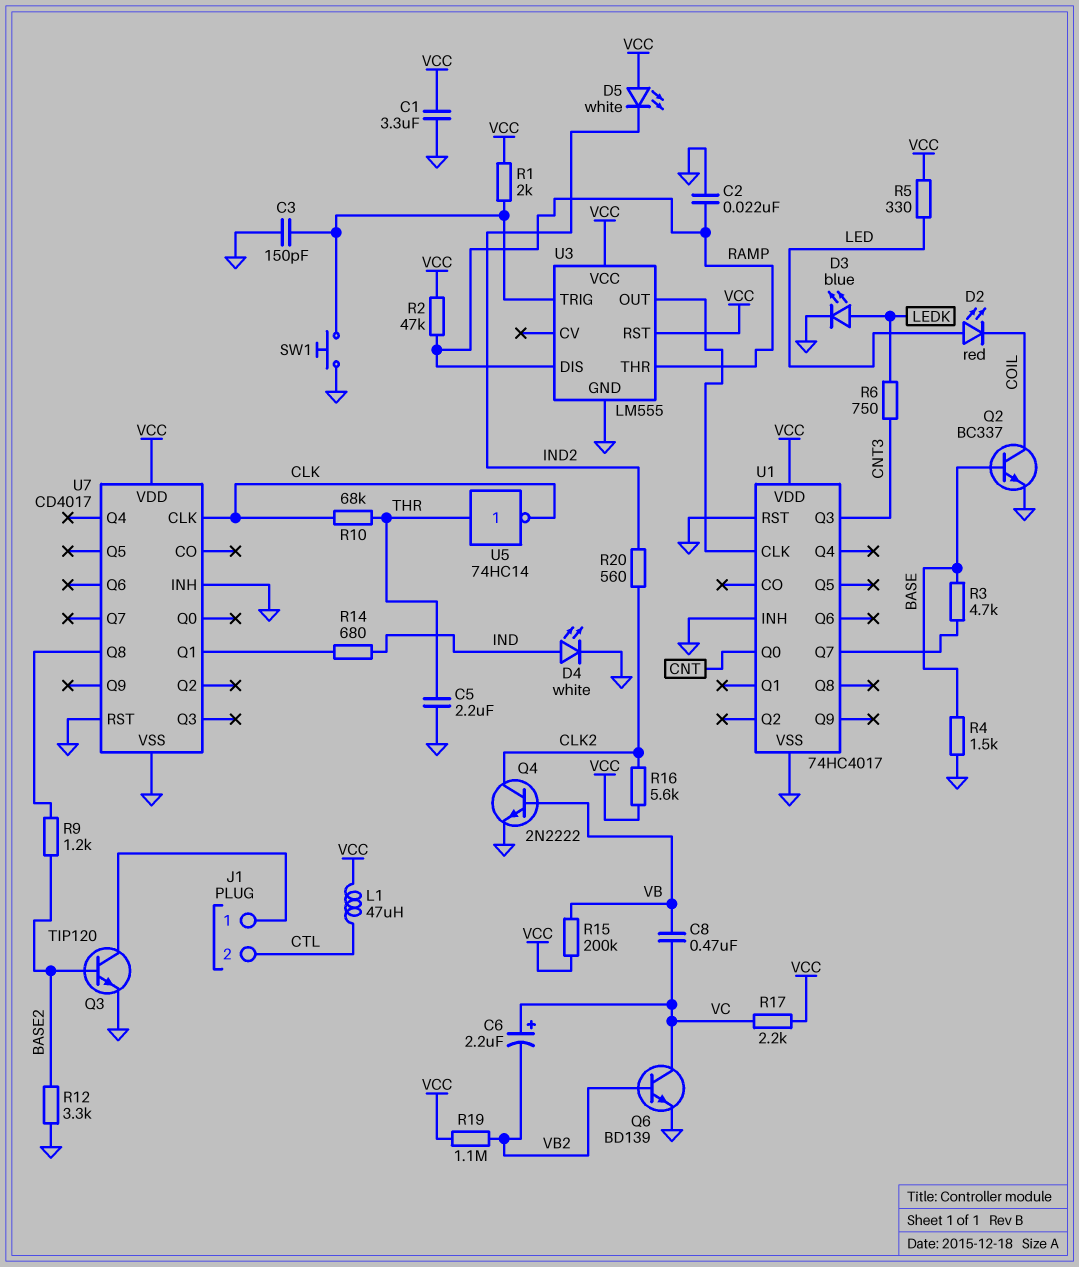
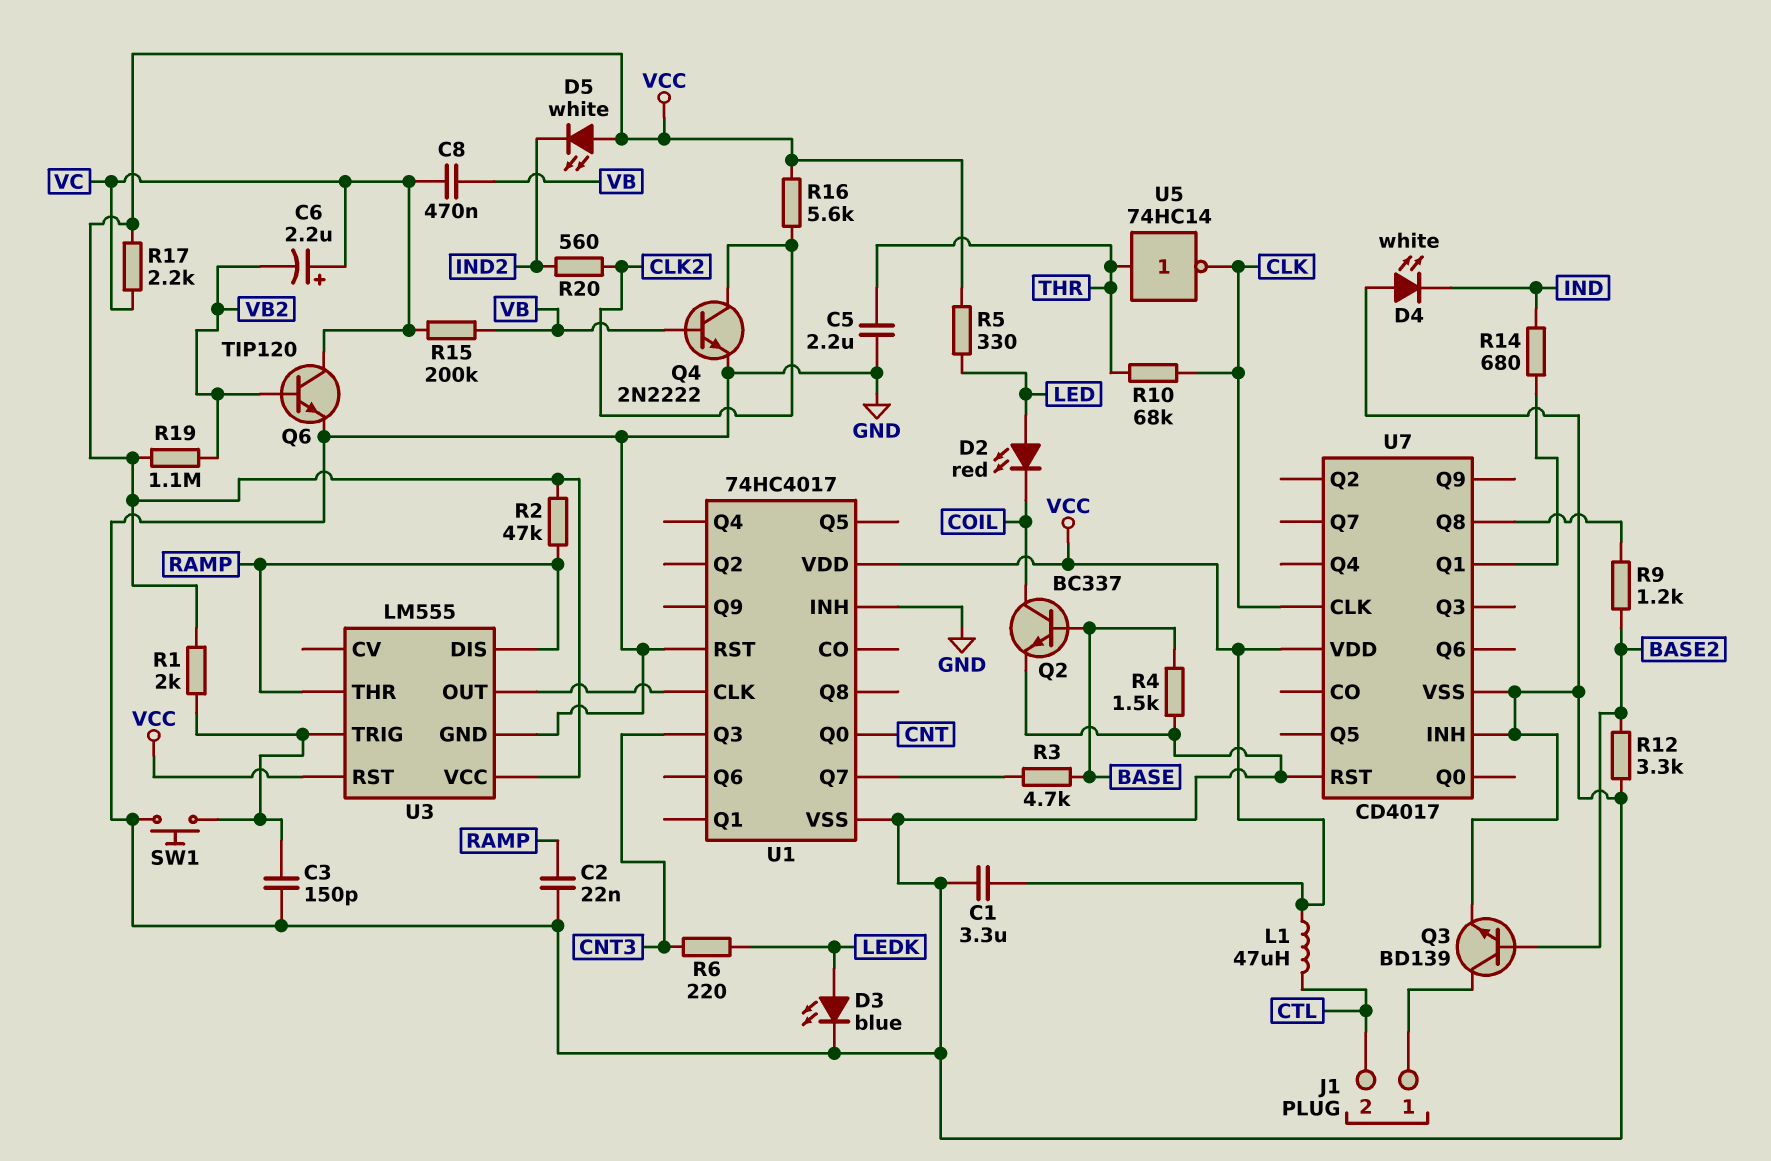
D4: LED white (A IND, K GND) -> LED white (A GND, K IND)
Q3: NPN TIP120 (B BASE2, C J1/1, E GND) -> NPN BD139 (B BASE2, C J1/1, E GND)
Q6: NPN BD139 (B VB2, C VC, E GND) -> NPN TIP120 (B VB2, C VC, E GND)
R6: 750 (CNT3, LEDK) -> 220 (CNT3, LEDK)
R15: 200k (VB, VCC) -> 200k (VB, VC)

